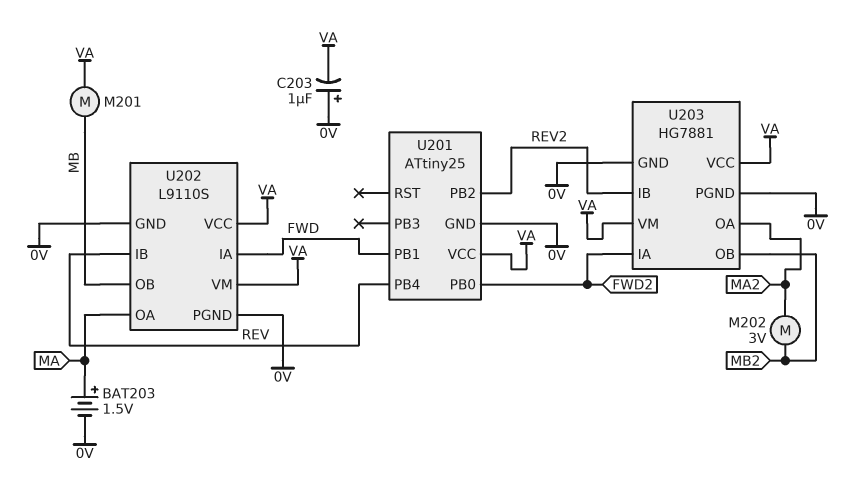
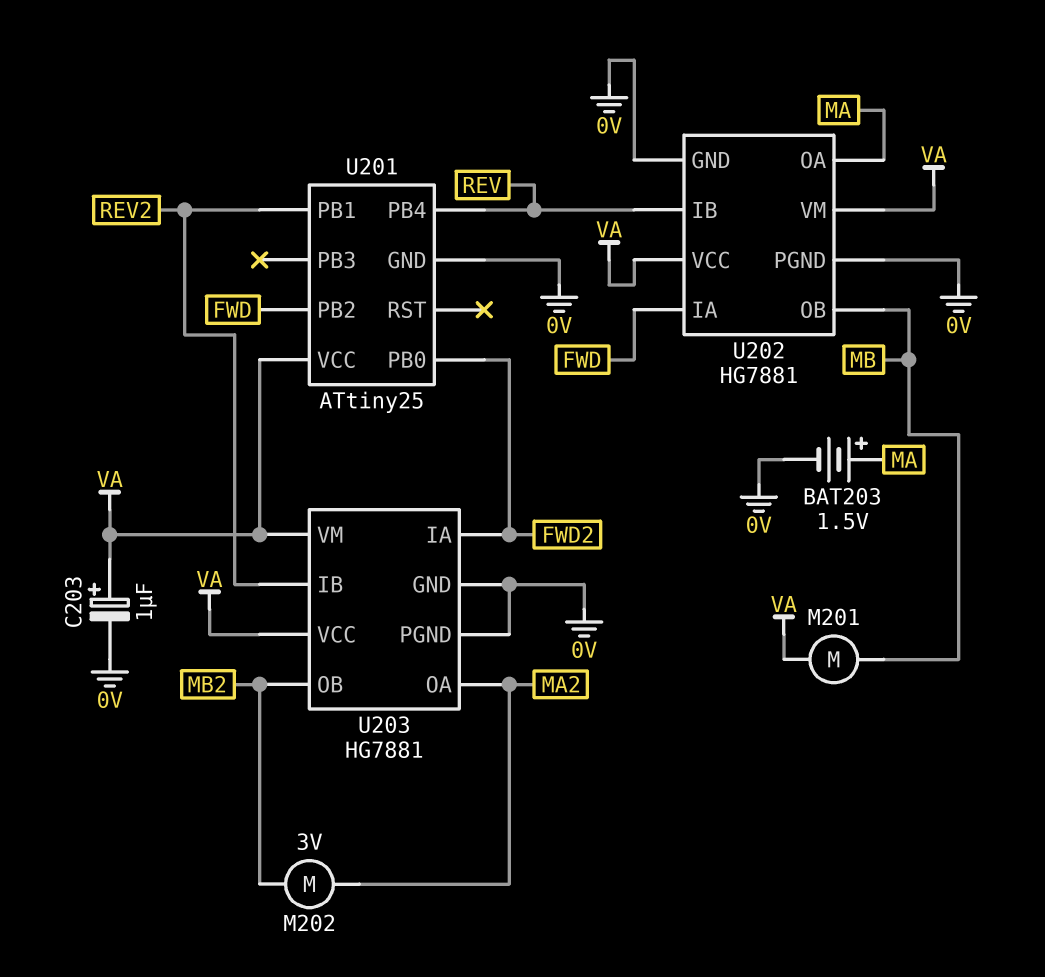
C203: 1uF (plus 0V, minus VA) -> 1uF (plus VA, minus 0V)
U201 pin PB1: FWD -> REV2
U201 pin PB2: REV2 -> FWD
U202: L9110S -> HG7881

